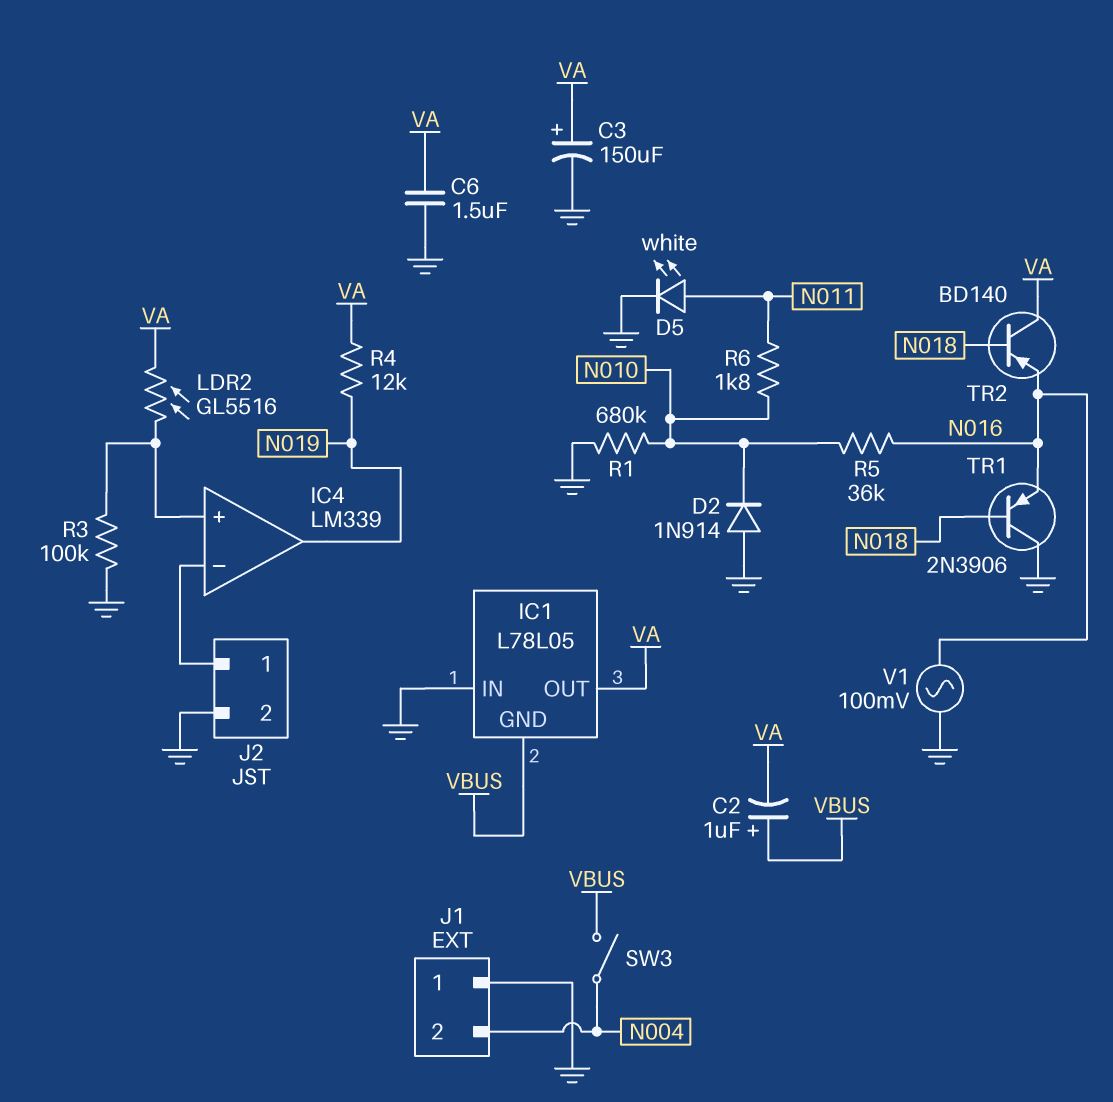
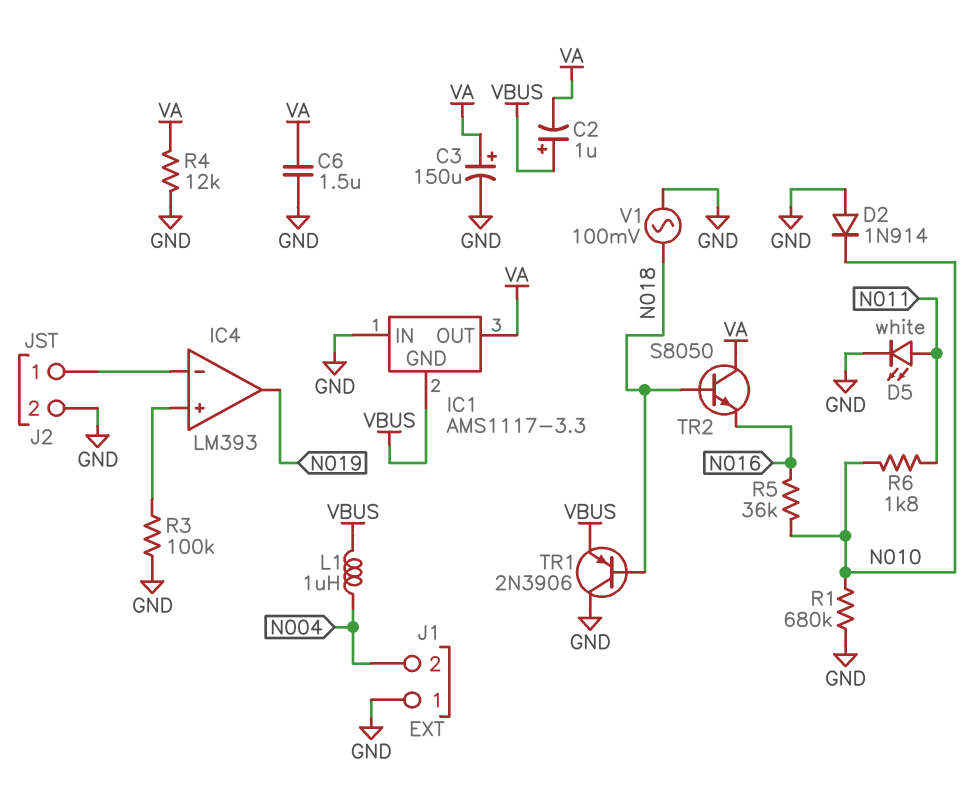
IC1: L78L05 -> AMS1117-3.3
IC4: LM339 -> LM393
L1: none -> 1uH (N004, VBUS)
LDR2: GL5516 (IC4/in+, VA) -> none
R4: 12k (N019, VA) -> 12k (GND, VA)
SW3: switch (N004, VBUS) -> none
TR1: PNP 2N3906 (B N018, C GND, E N016) -> PNP 2N3906 (B N018, C GND, E VBUS)
TR2: PNP BD140 (B N018, C VA, E N016) -> NPN S8050 (B N018, C VA, E N016)
V1: AC 100mV (GND, N016) -> AC 100mV (GND, N018)

